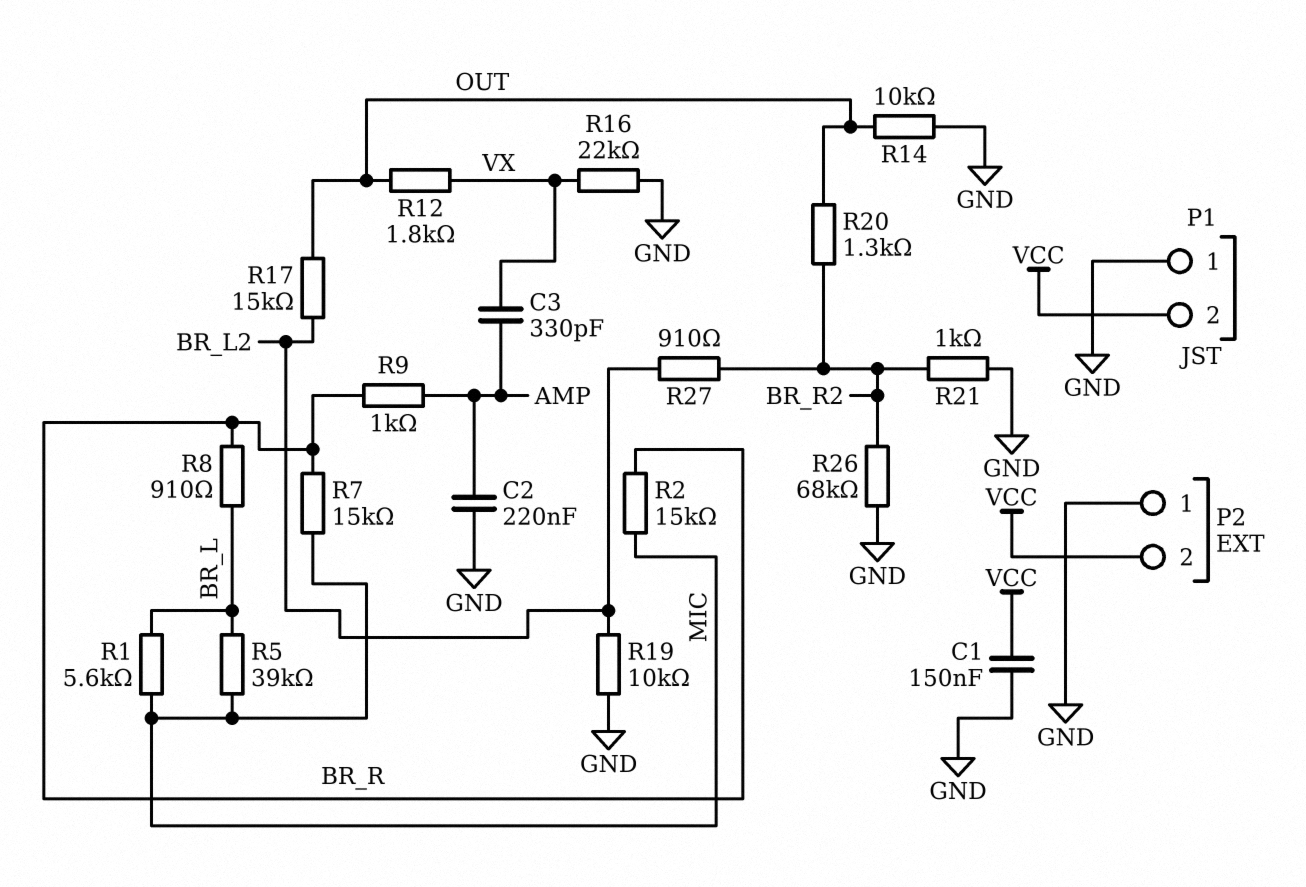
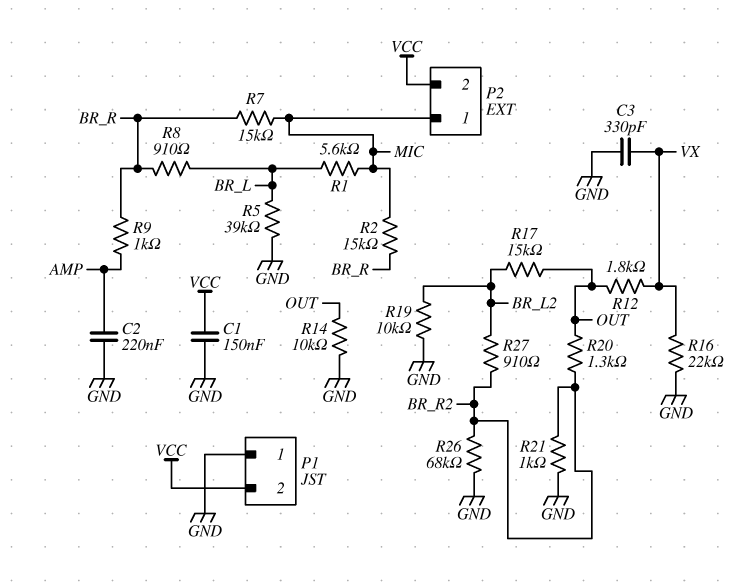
C3: 330pF (AMP, VX) -> 330pF (GND, VX)
P2 pin 1: GND -> MIC
R5: 39k (BR_L, MIC) -> 39k (BR_L, GND)

